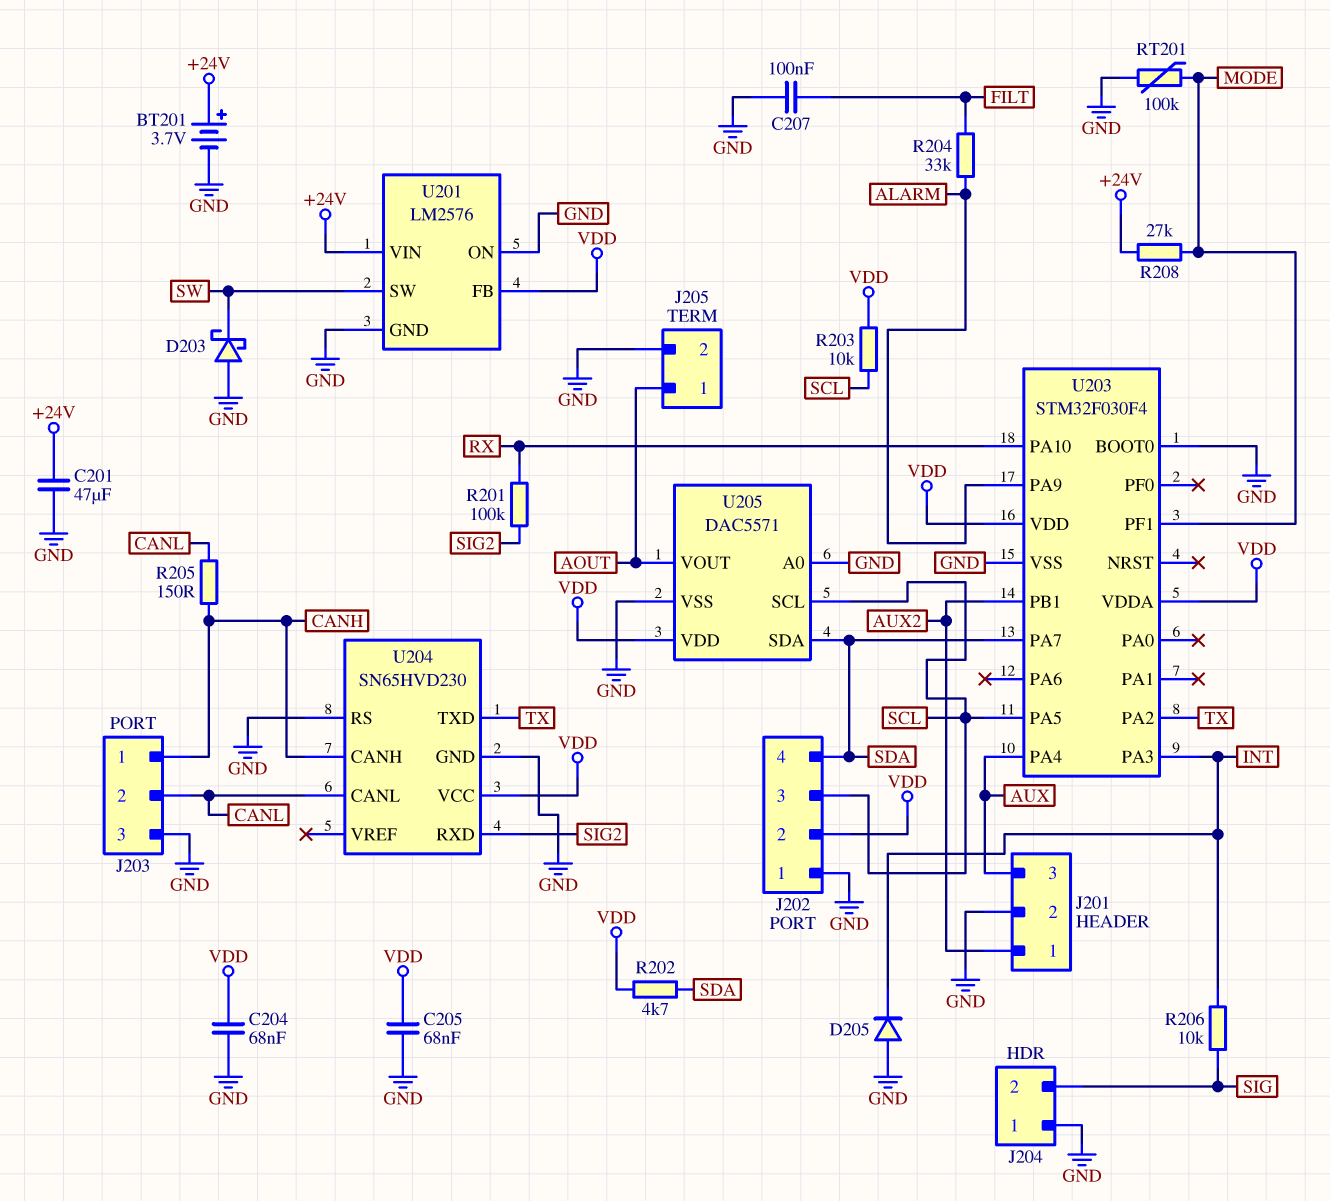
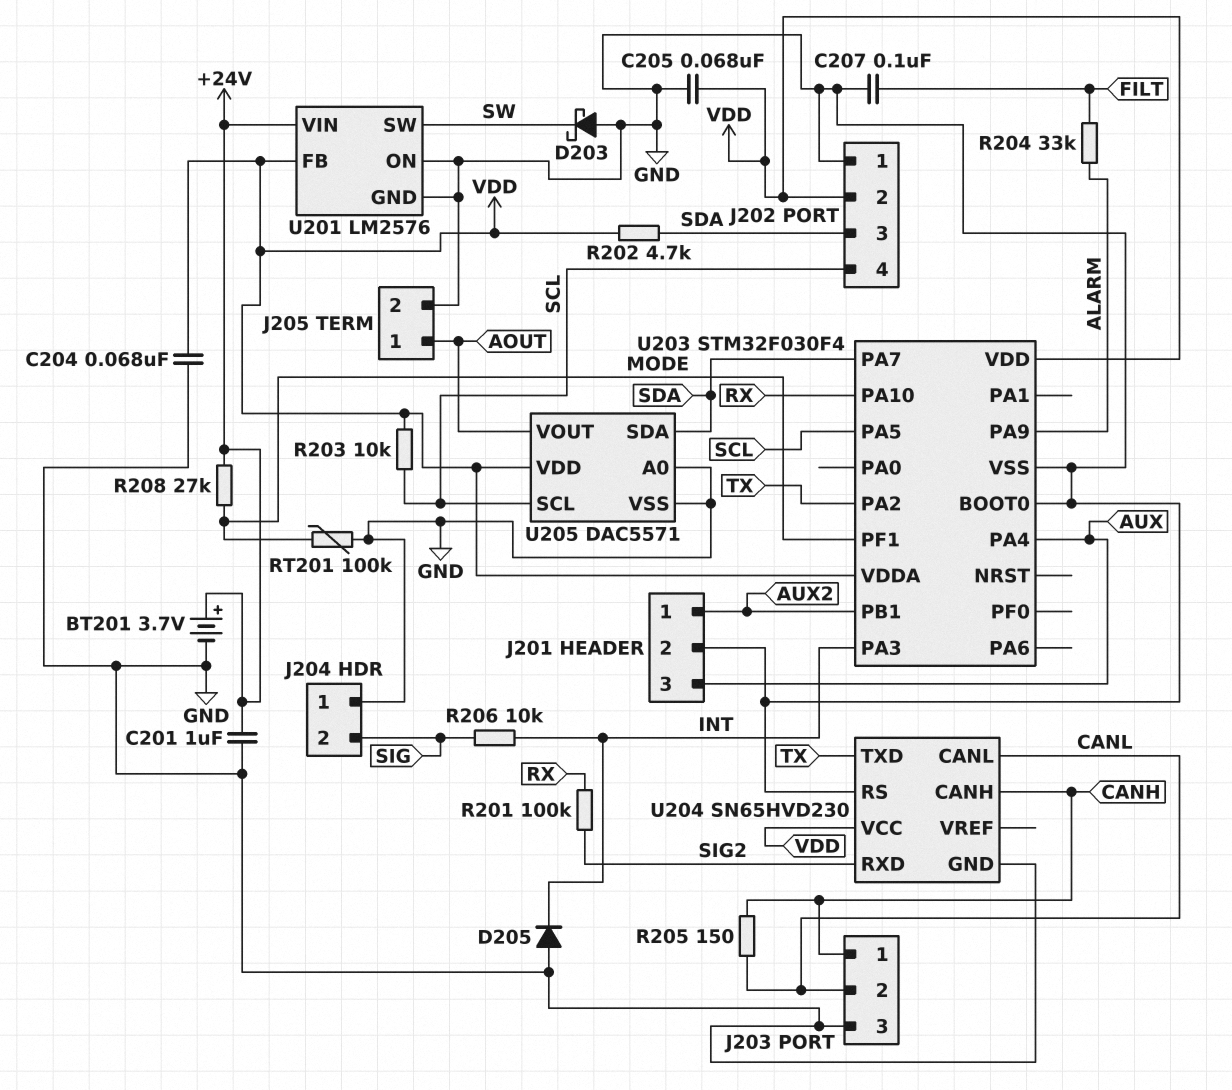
C201: 47uF (+24V, GND) -> 1uF (+24V, GND)
J202 pin 3: SCL -> SDA
J202 pin 4: SDA -> SCL

